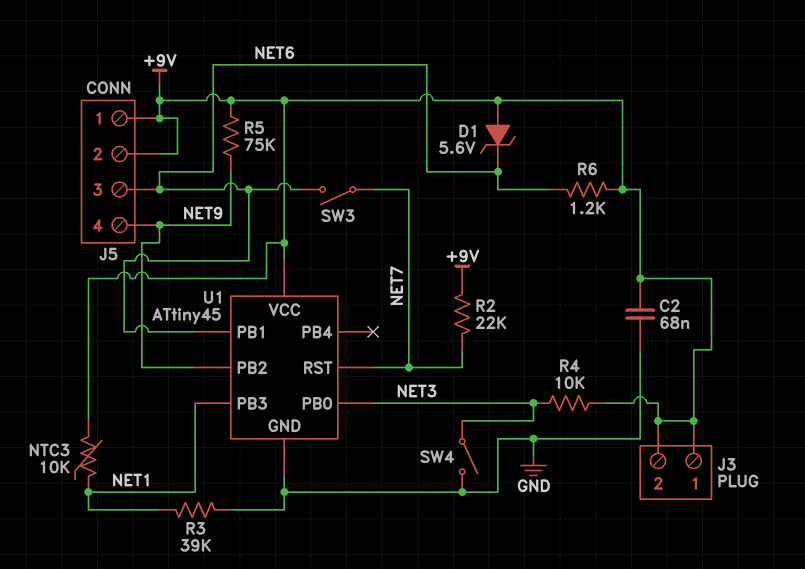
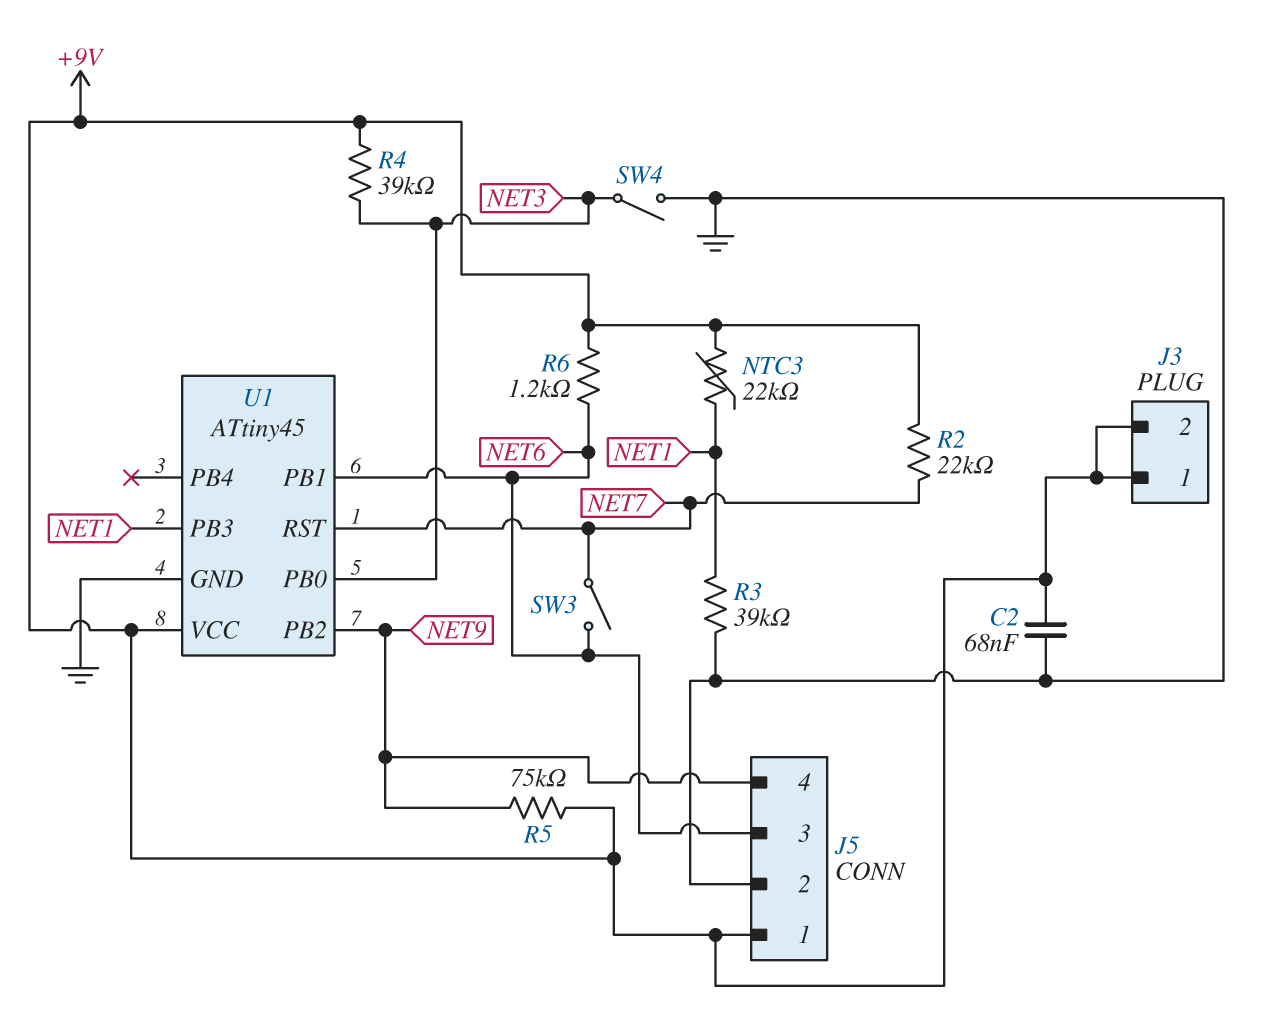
D1: zener 5.6V (A +9V, K NET6) -> none
J5 pin 2: +9V -> GND
NTC3: 10k (+9V, NET1) -> 22k (+9V, NET1)
R4: 10k (+9V, NET3) -> 39k (+9V, NET3)

